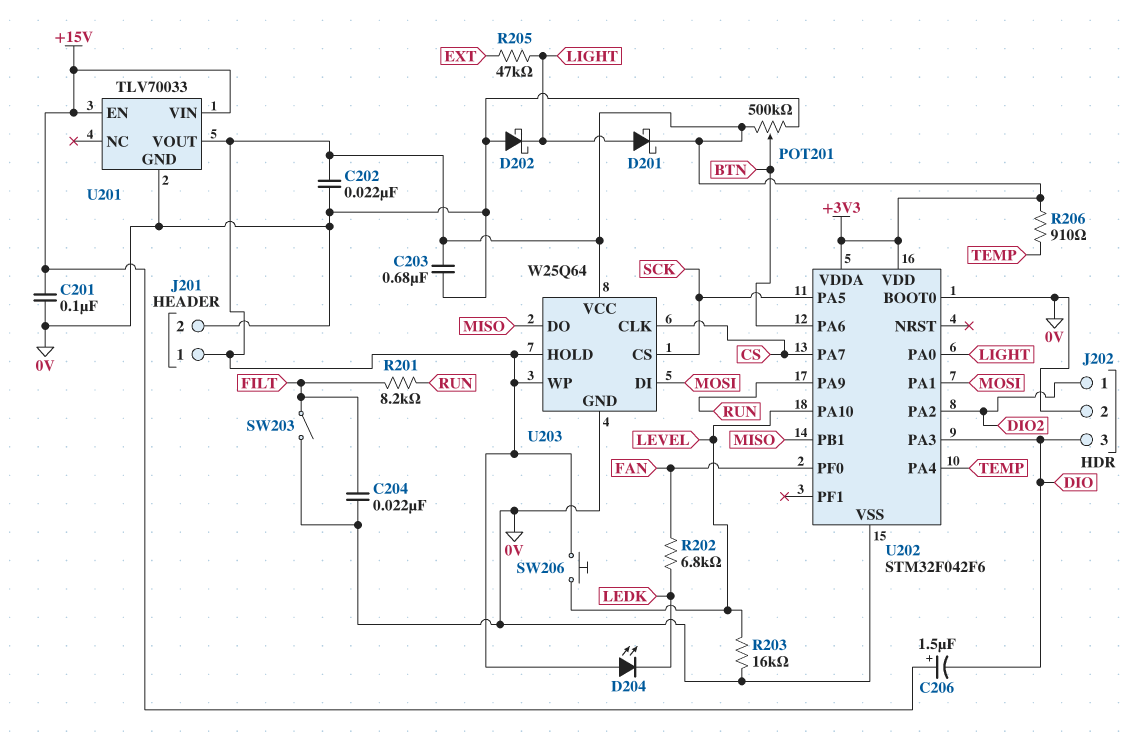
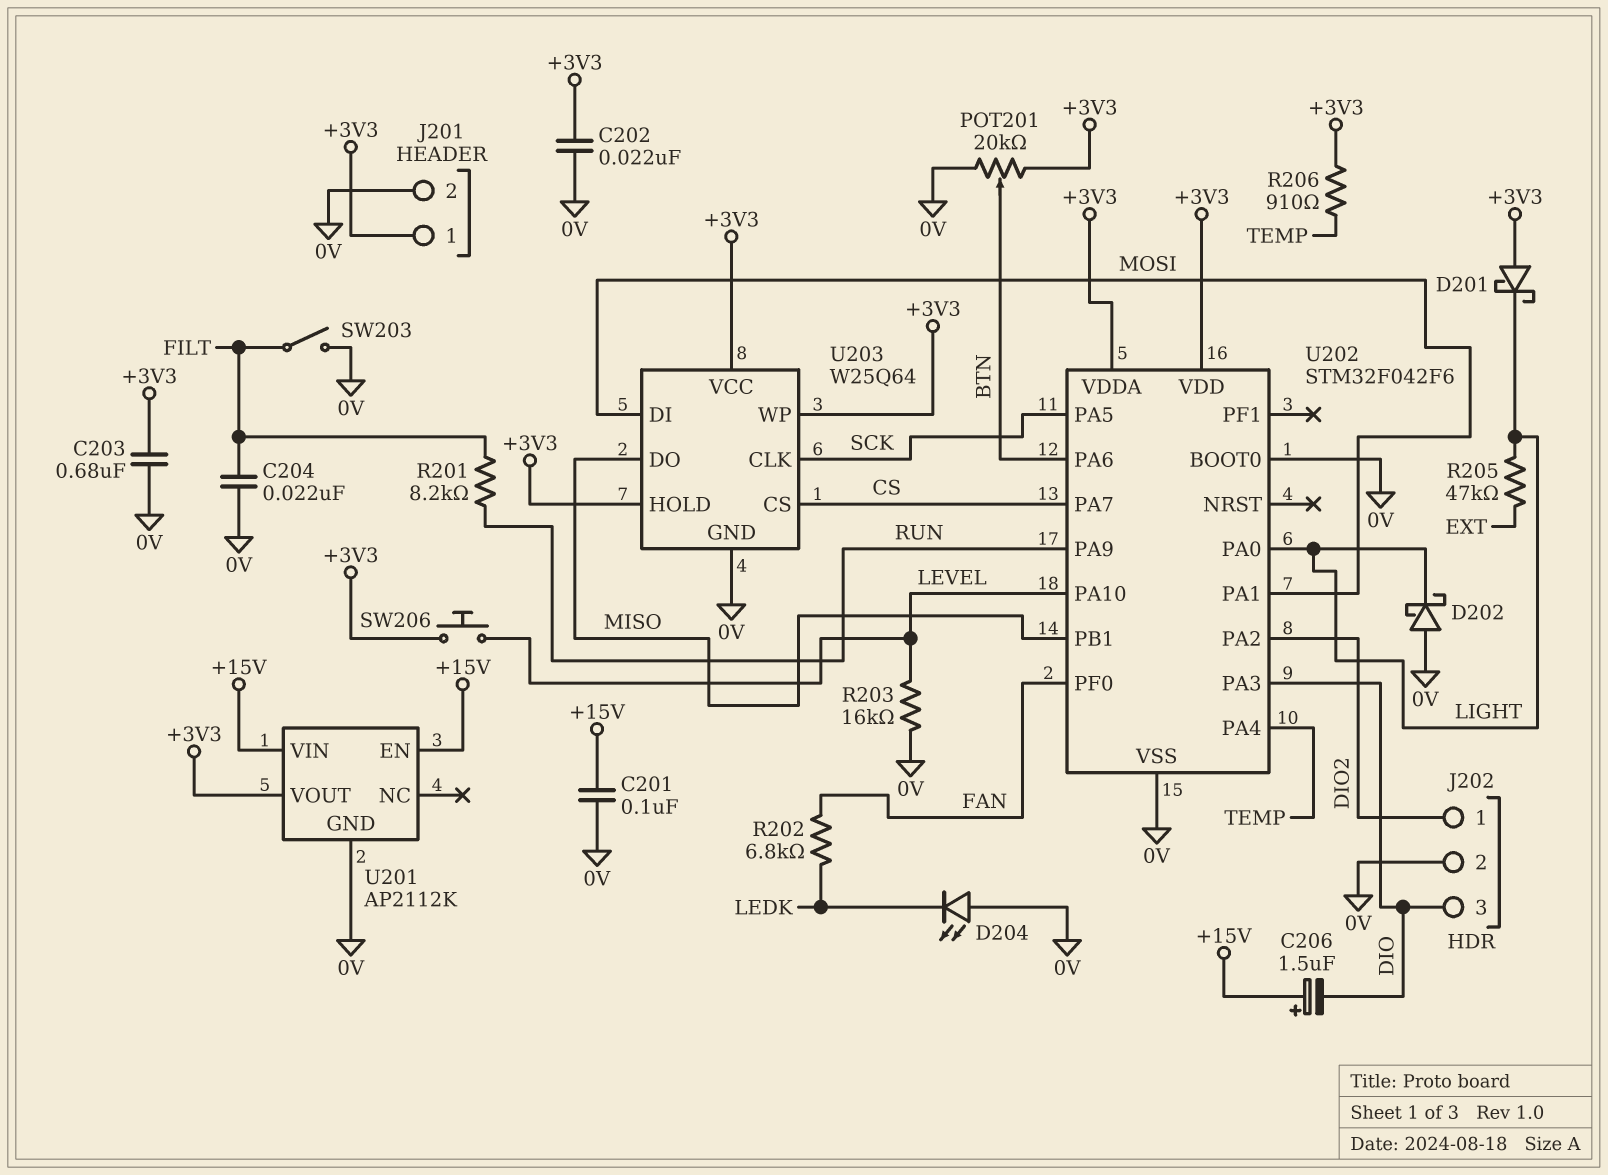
D201: schottky (A LIGHT, K +3V3) -> schottky (A +3V3, K LIGHT)
D204: LED (A +3V3, K LEDK) -> LED (A 0V, K LEDK)
POT201: 500k (+3V3, 0V, wiper BTN) -> 20k (+3V3, 0V, wiper BTN)
U201: TLV70033 -> AP2112K
U203 pin CLK: CS -> SCK
U203 pin CS: SCK -> CS

